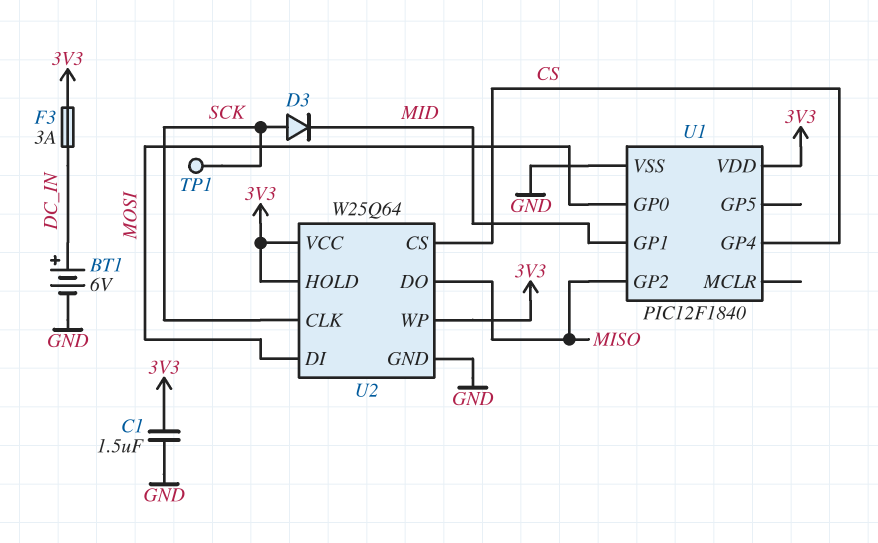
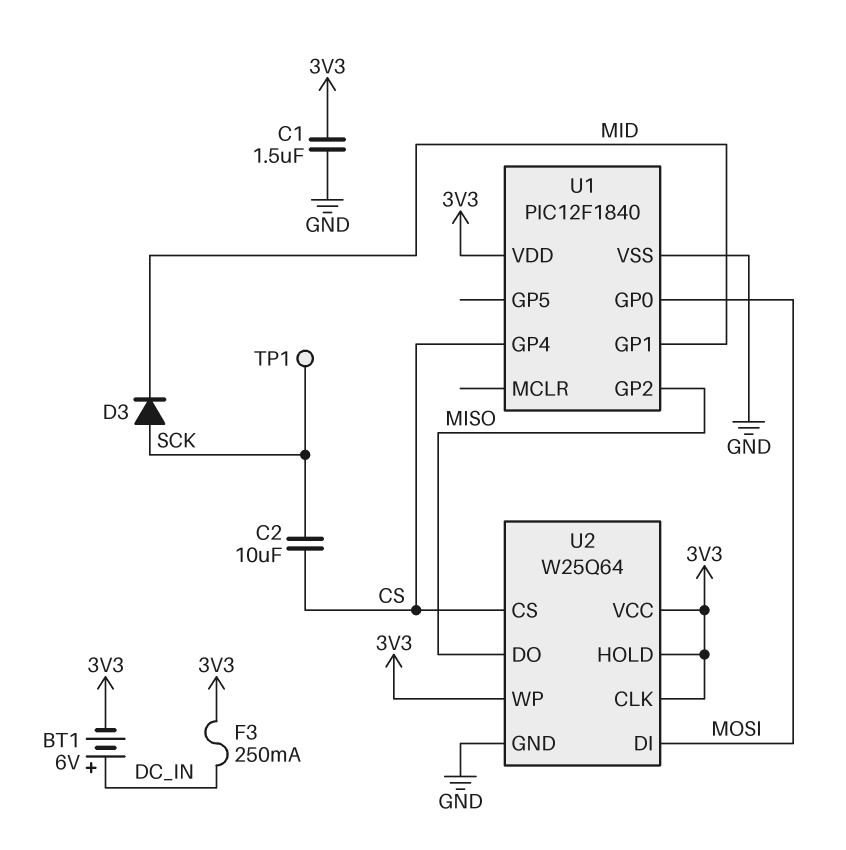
BT1: 6V (plus DC_IN, minus GND) -> 6V (plus DC_IN, minus 3V3)
C2: none -> 10uF (CS, SCK)
F3: 3A (3V3, DC_IN) -> 250mA (3V3, DC_IN)
U2 pin CLK: SCK -> 3V3

